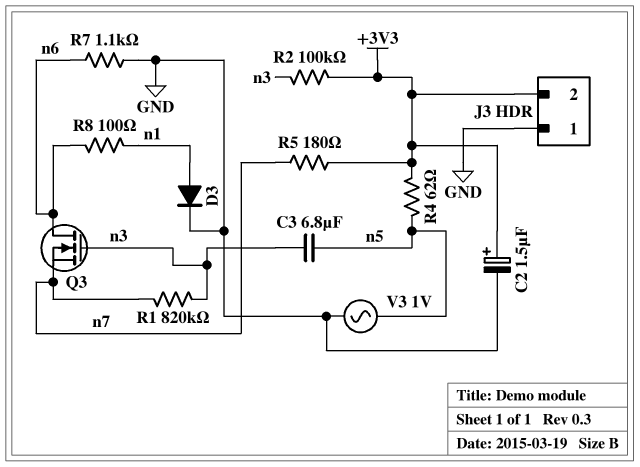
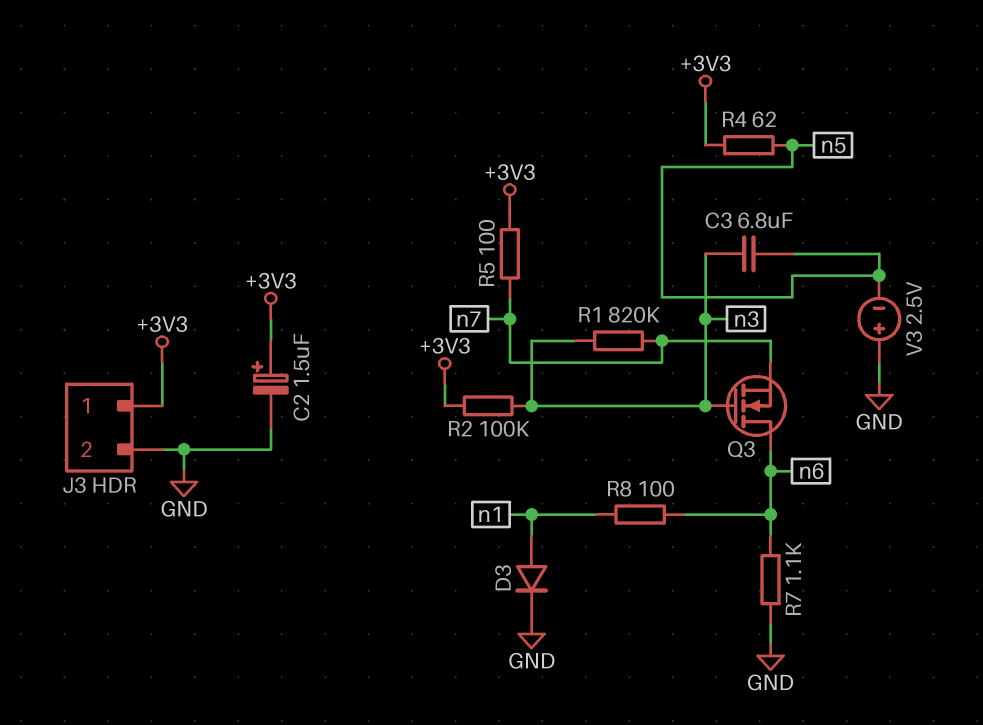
J3 pin 1: GND -> +3V3
J3 pin 2: +3V3 -> GND
R5: 180 (+3V3, n7) -> 100 (+3V3, n7)
V3: AC 1V (GND, n5) -> 2.5V (plus GND, minus n5)

